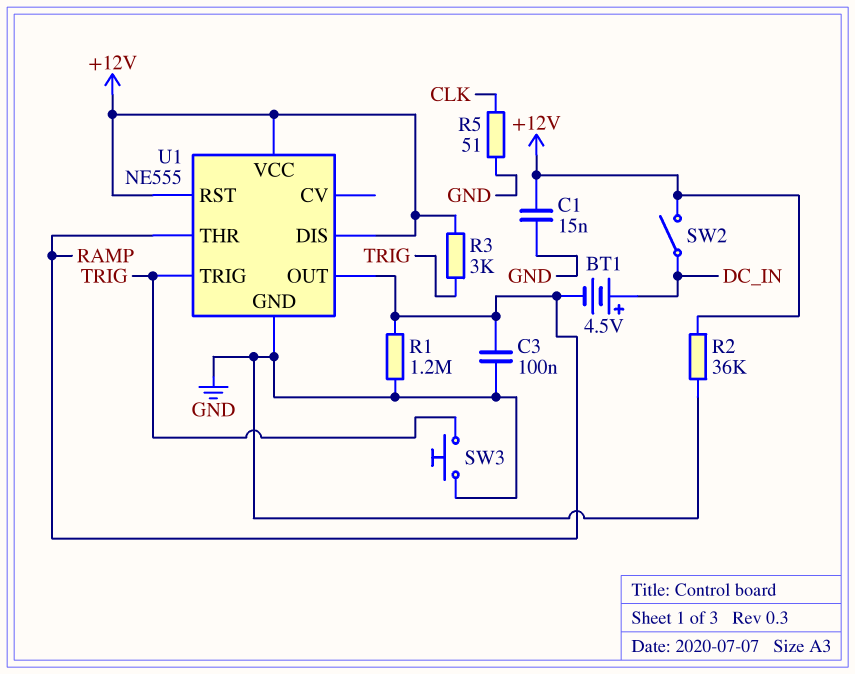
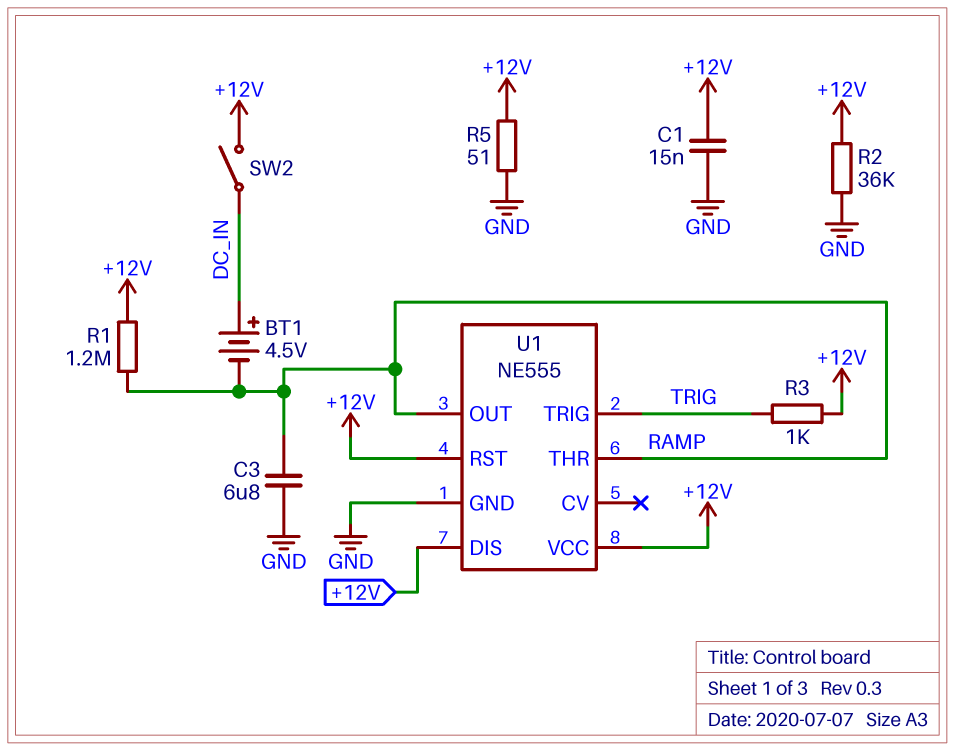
C3: 100nF (GND, RAMP) -> 6.8uF (GND, RAMP)
R1: 1.2M (GND, RAMP) -> 1.2M (+12V, RAMP)
R3: 3k (+12V, TRIG) -> 1k (+12V, TRIG)
R5: 51 (CLK, GND) -> 51 (+12V, GND)
SW3: button (GND, TRIG) -> none

